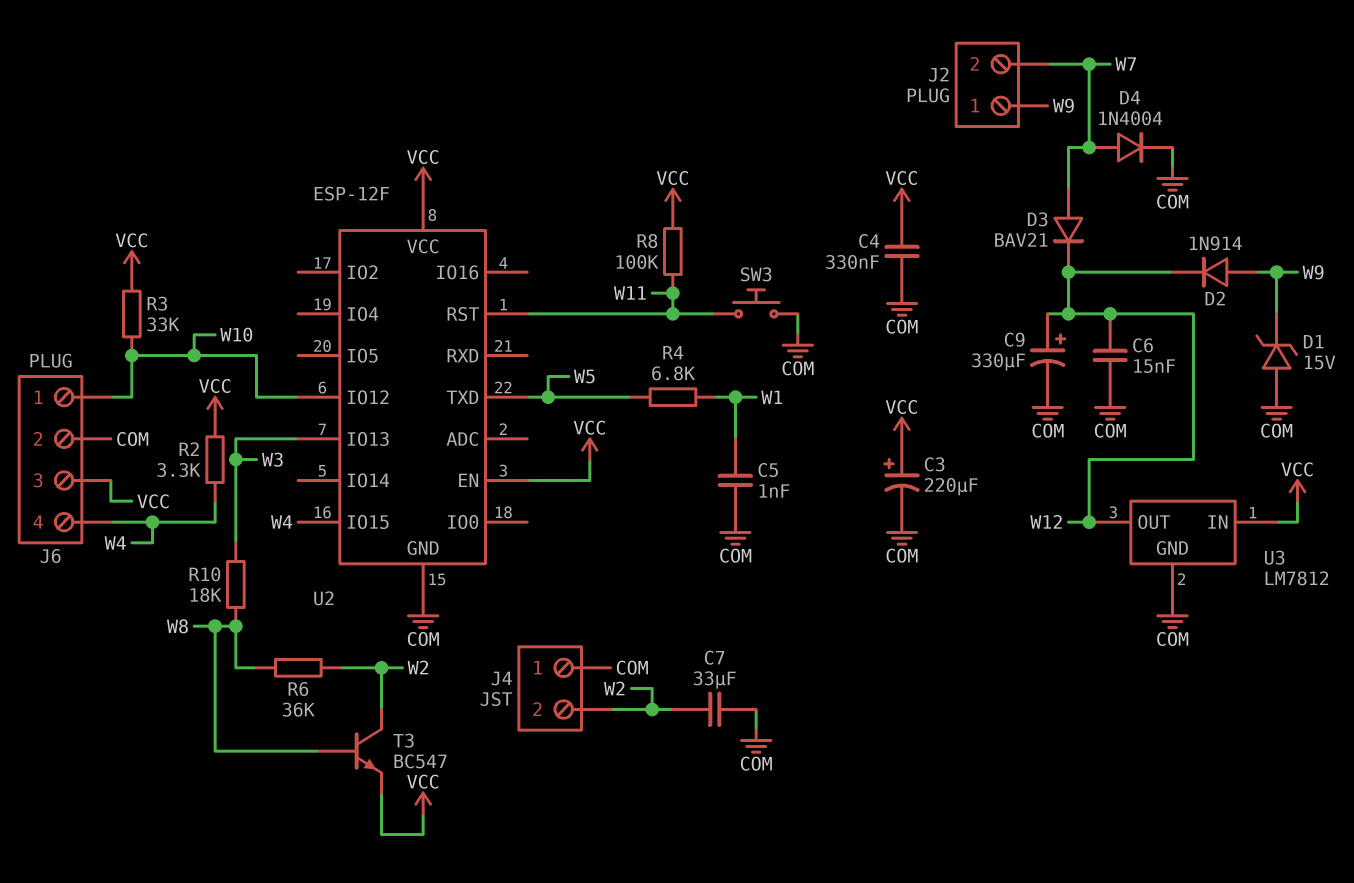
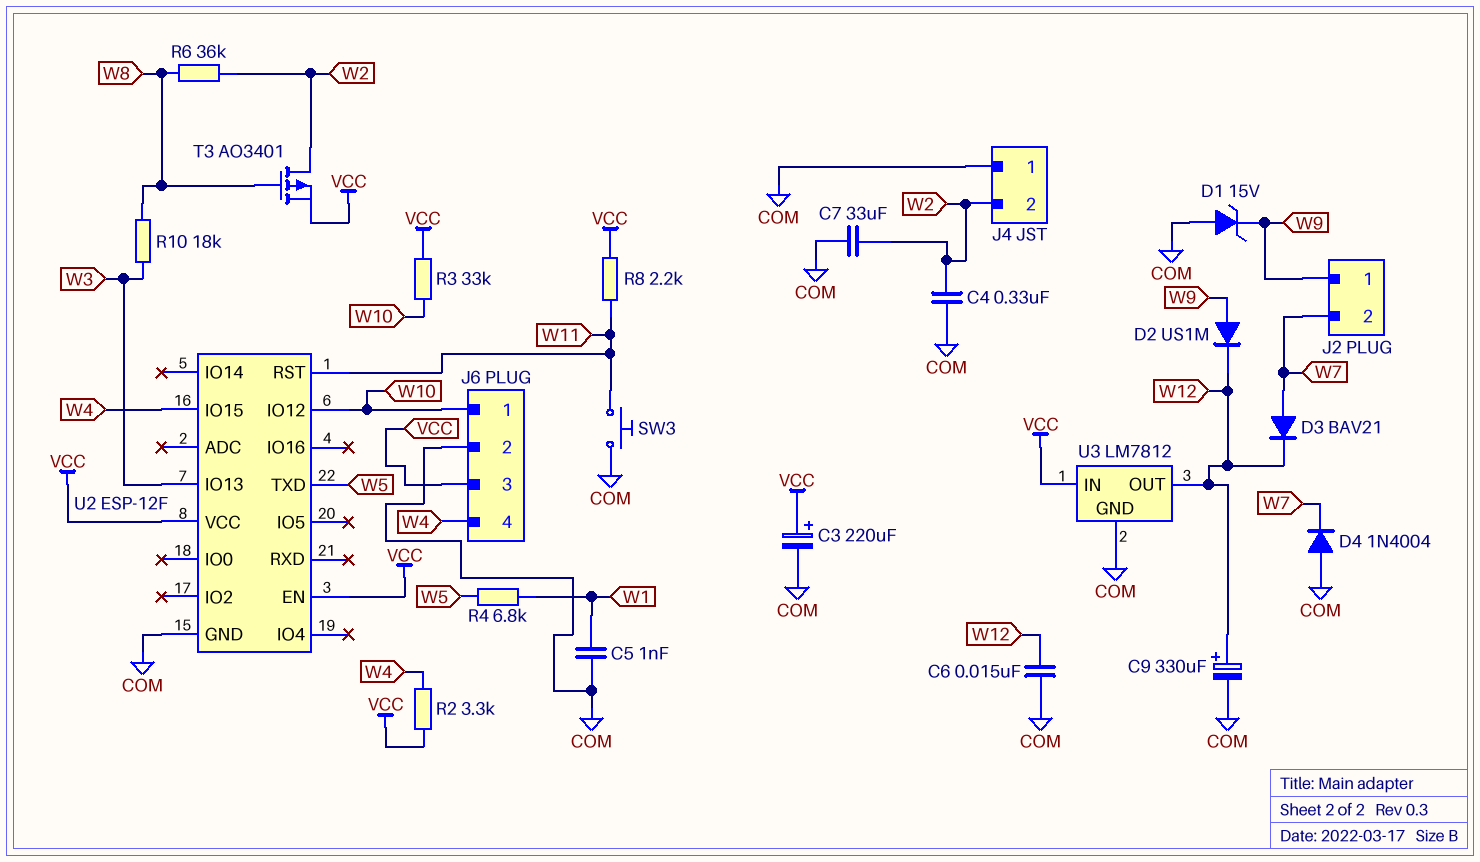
C4: 330nF (COM, VCC) -> 330nF (COM, W2)
D2: diode 1N914 (A W9, K W12) -> diode US1M (A W9, K W12)
D4: diode 1N4004 (A W7, K COM) -> diode 1N4004 (A COM, K W7)
R8: 100k (VCC, W11) -> 2.2k (VCC, W11)
T3: NPN BC547 (B W8, C W2, E VCC) -> PMOS AO3401 (G W8, D W2, S VCC)

